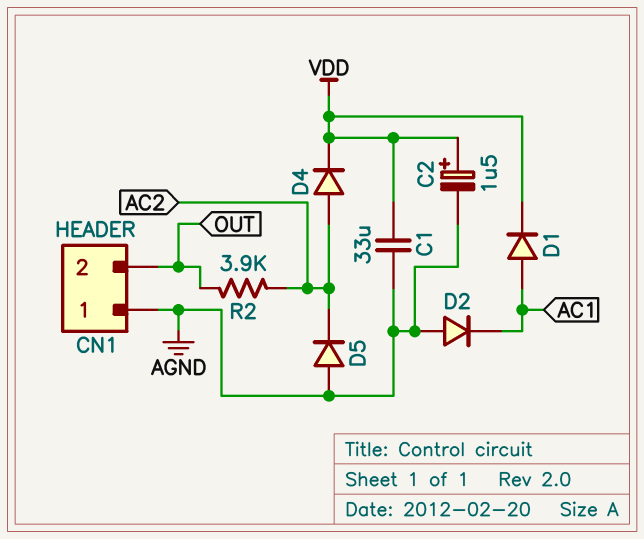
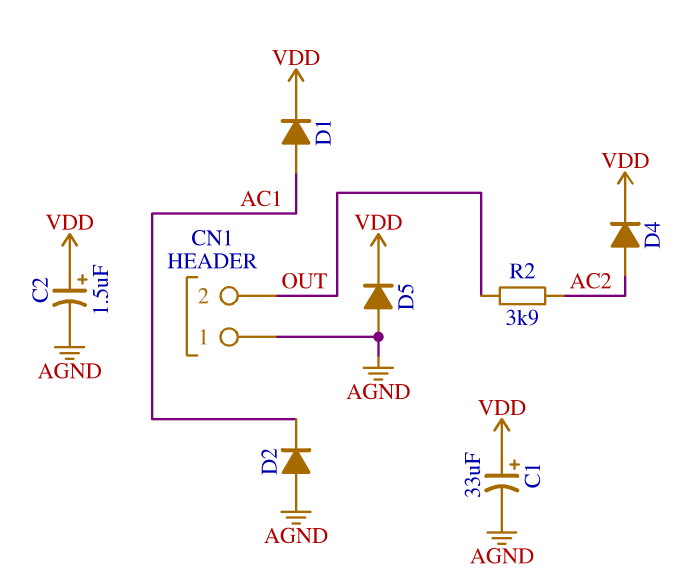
C1: 33uF (AGND, VDD) -> 33uF (plus VDD, minus AGND)
D5: diode (A AGND, K AC2) -> diode (A AGND, K VDD)

